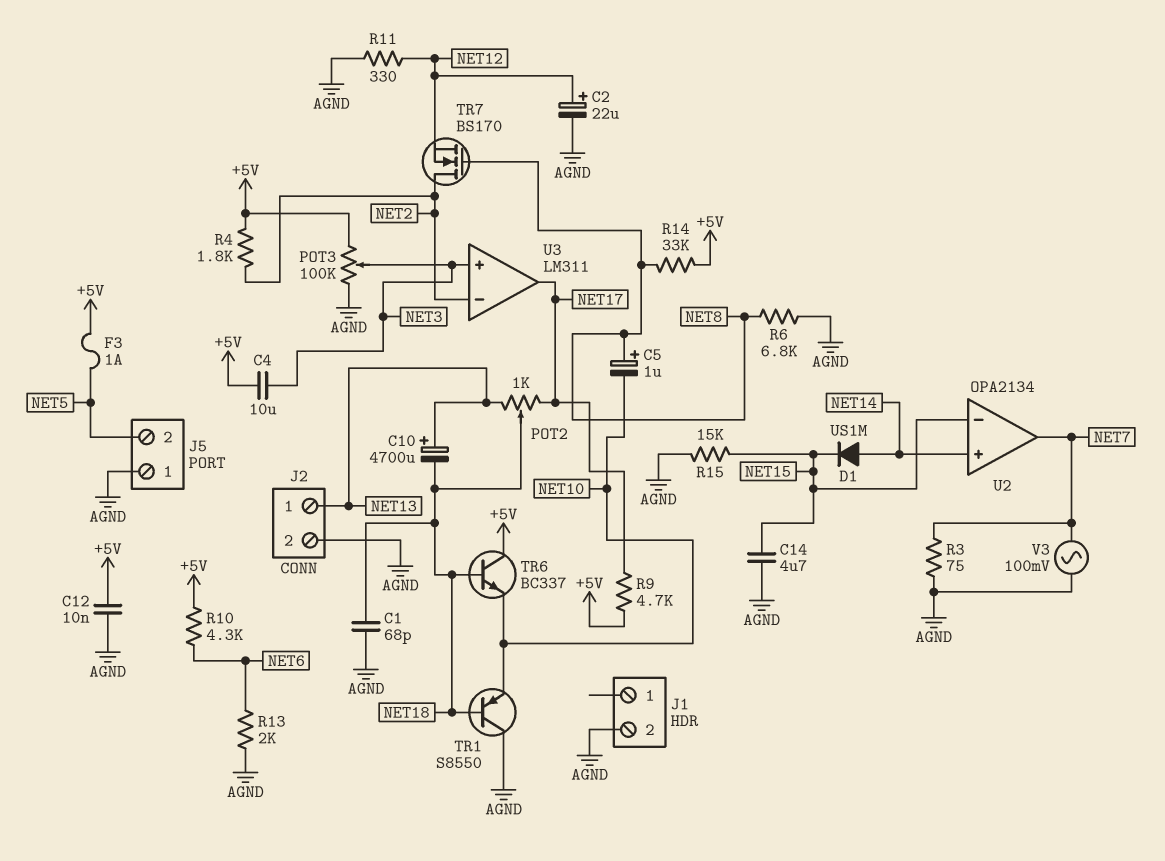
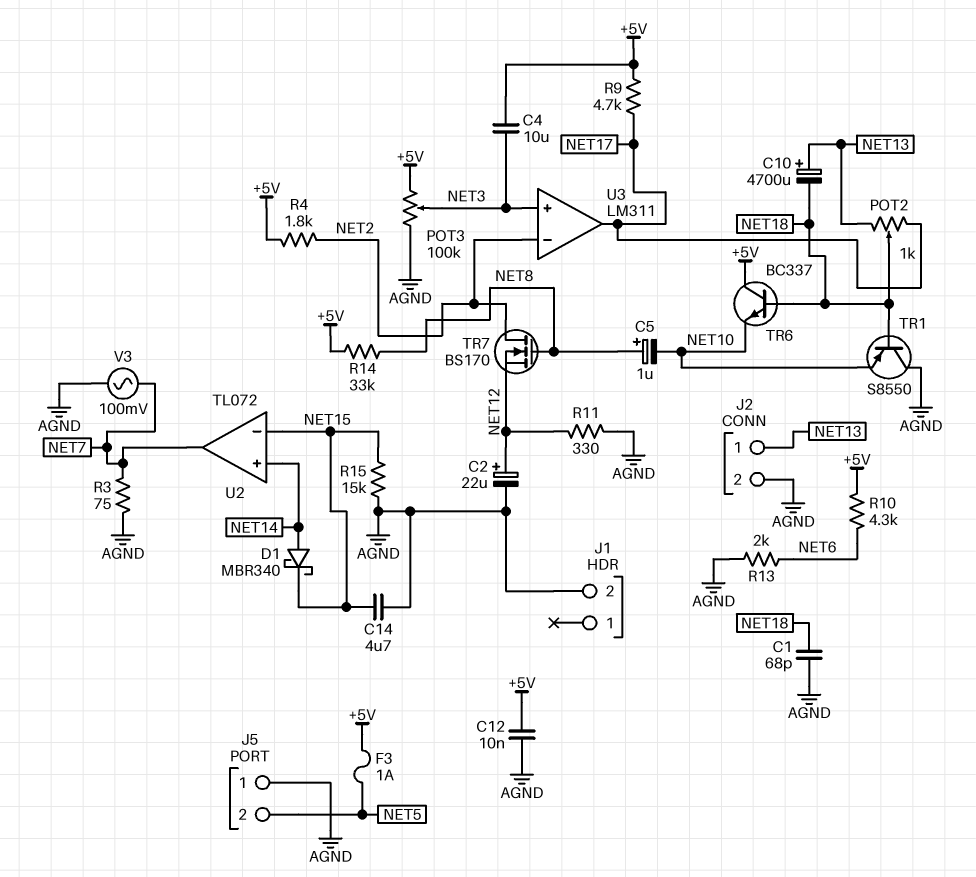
D1: diode US1M (A NET14, K NET15) -> schottky MBR340 (A NET14, K NET15)
R6: 6.8k (AGND, NET8) -> none
U2: OPA2134 -> TL072

